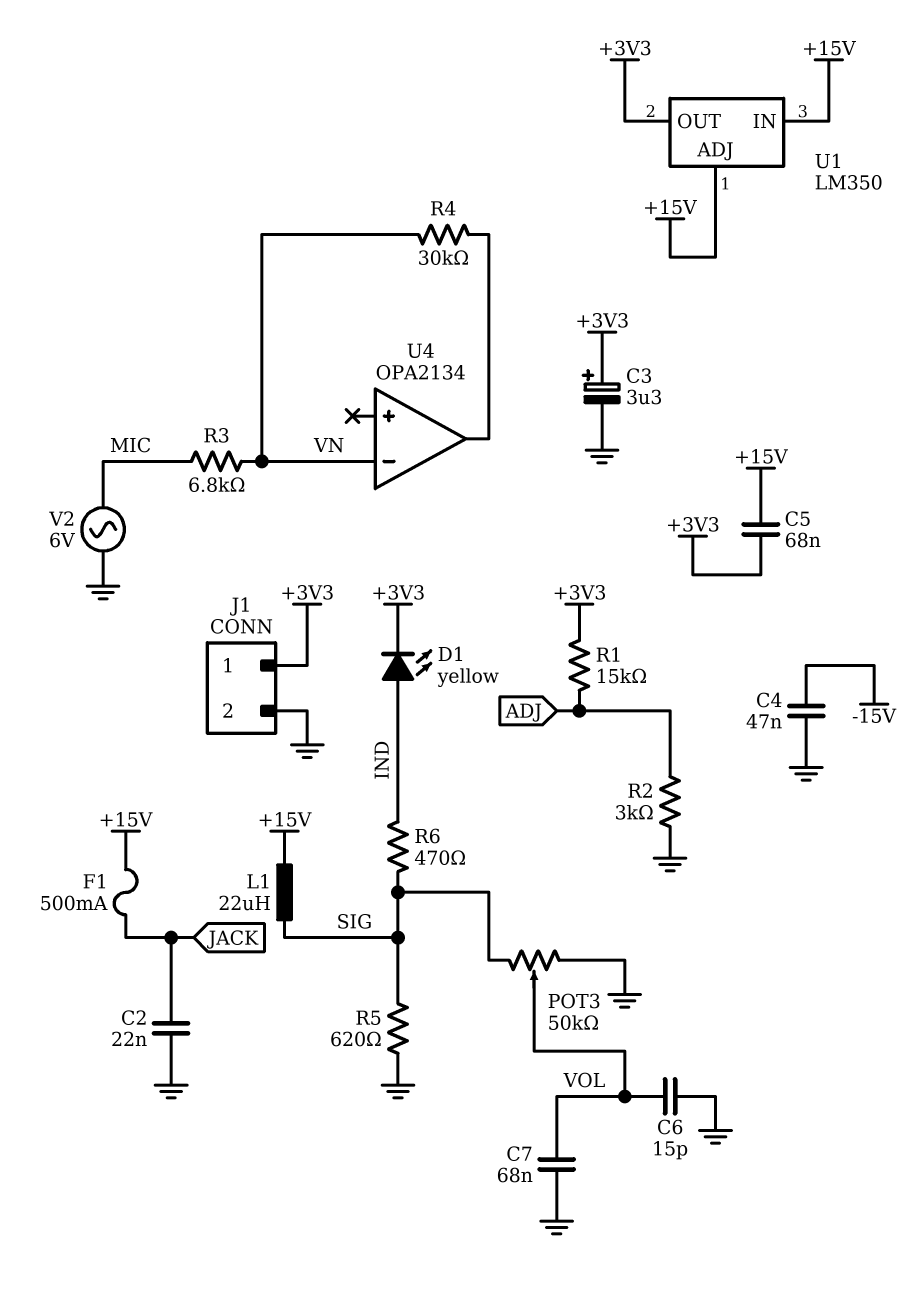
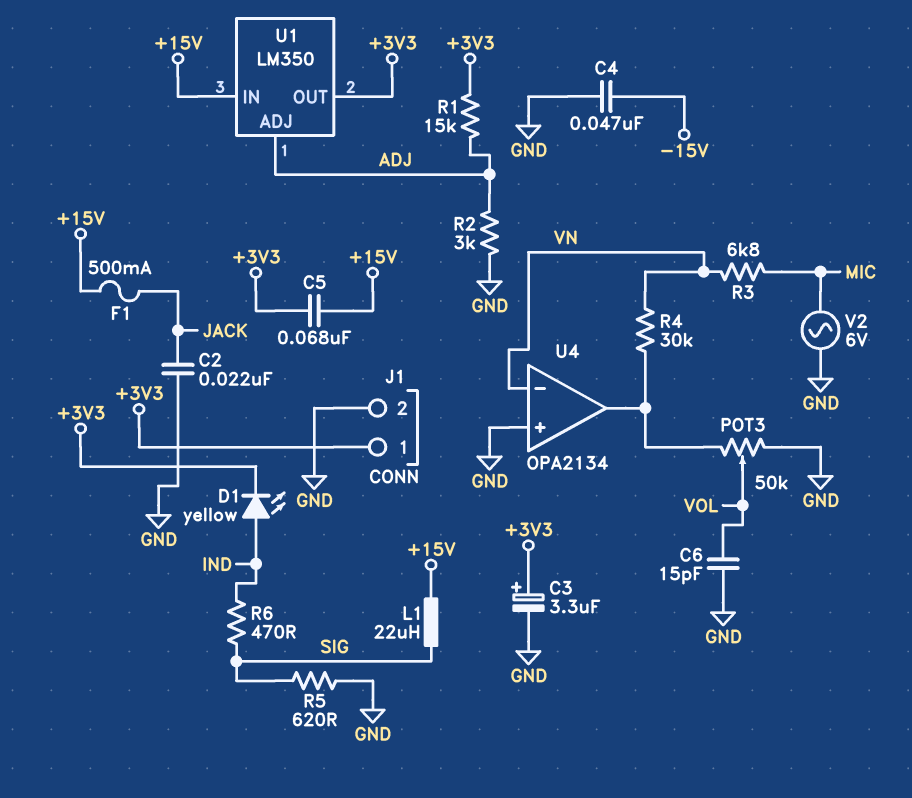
C7: 68nF (GND, VOL) -> none
POT3: 50k (GND, SIG, wiper VOL) -> 50k (GND, U4/out, wiper VOL)
U1 pin ADJ: +15V -> ADJ
U4 pin in+: none -> GND

